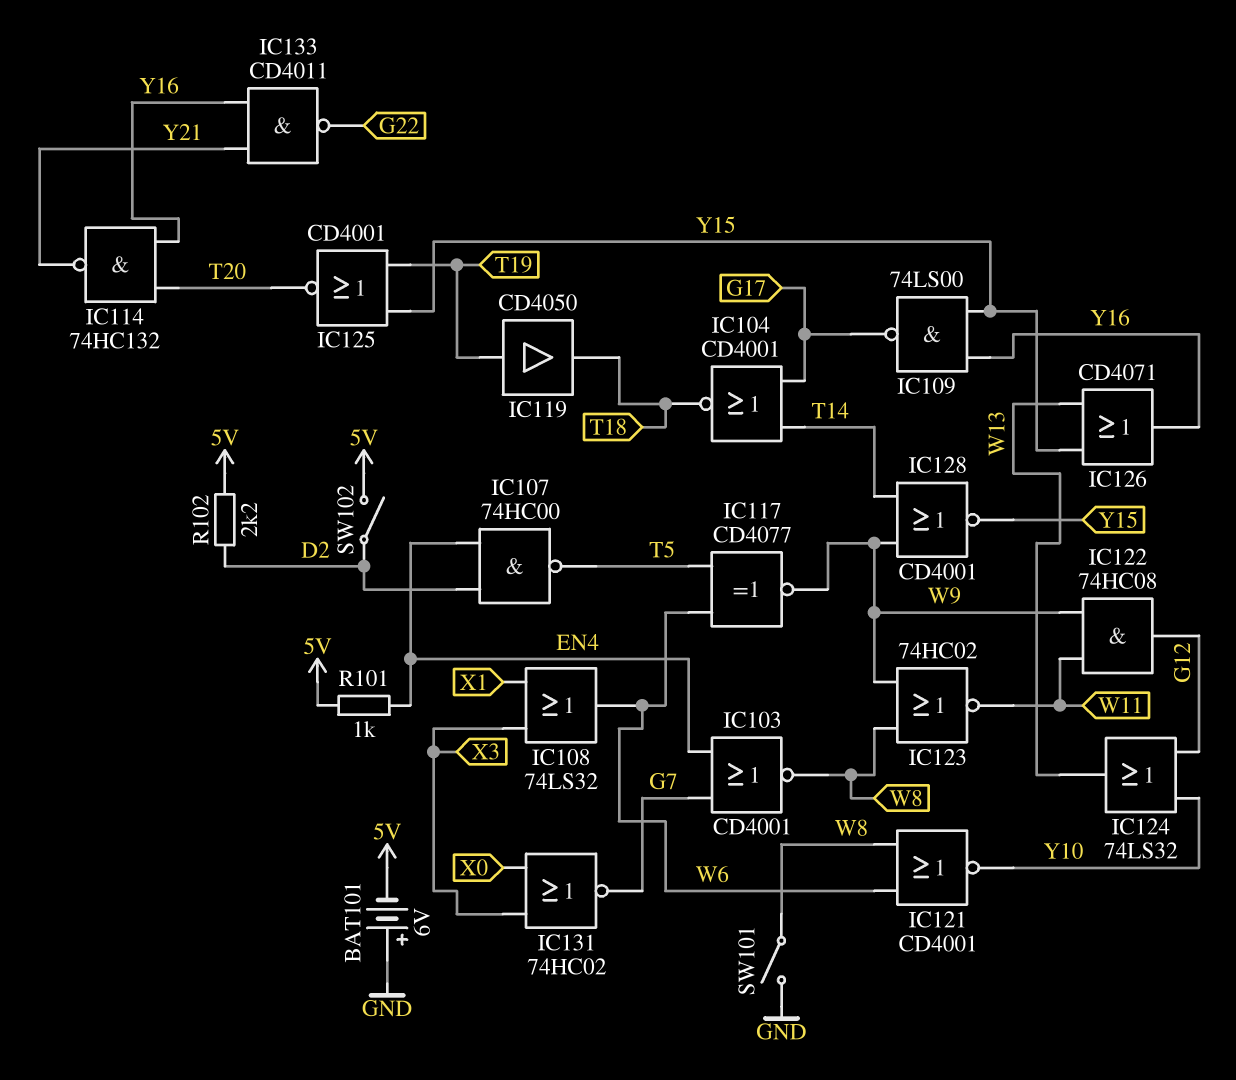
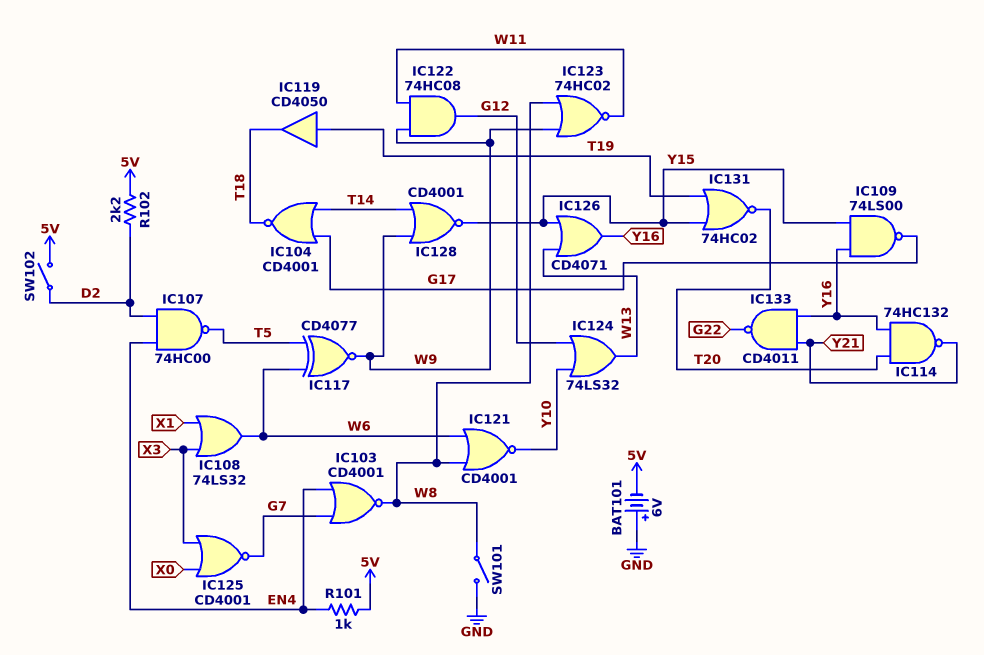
IC125: NOR CD4001 (in T19, in Y15, out T20) -> NOR CD4001 (in X0, in X3, out G7)
IC131: NOR 74HC02 (in X0, in X3, out G7) -> NOR 74HC02 (in T19, in Y15, out T20)

